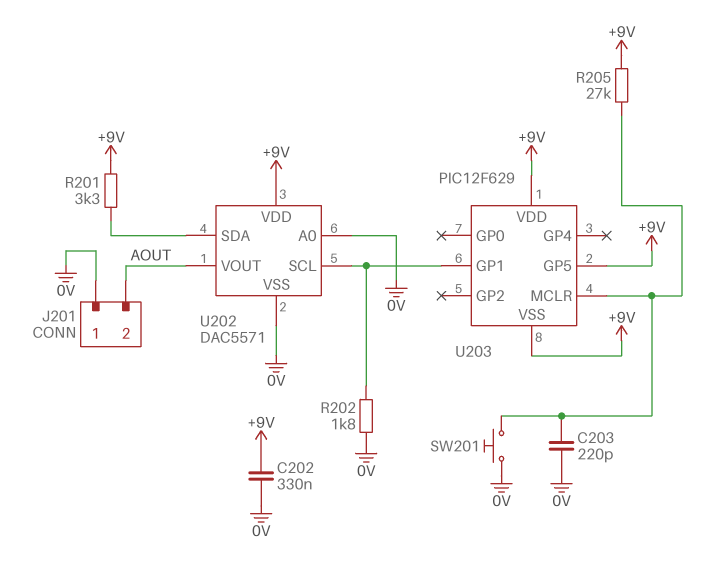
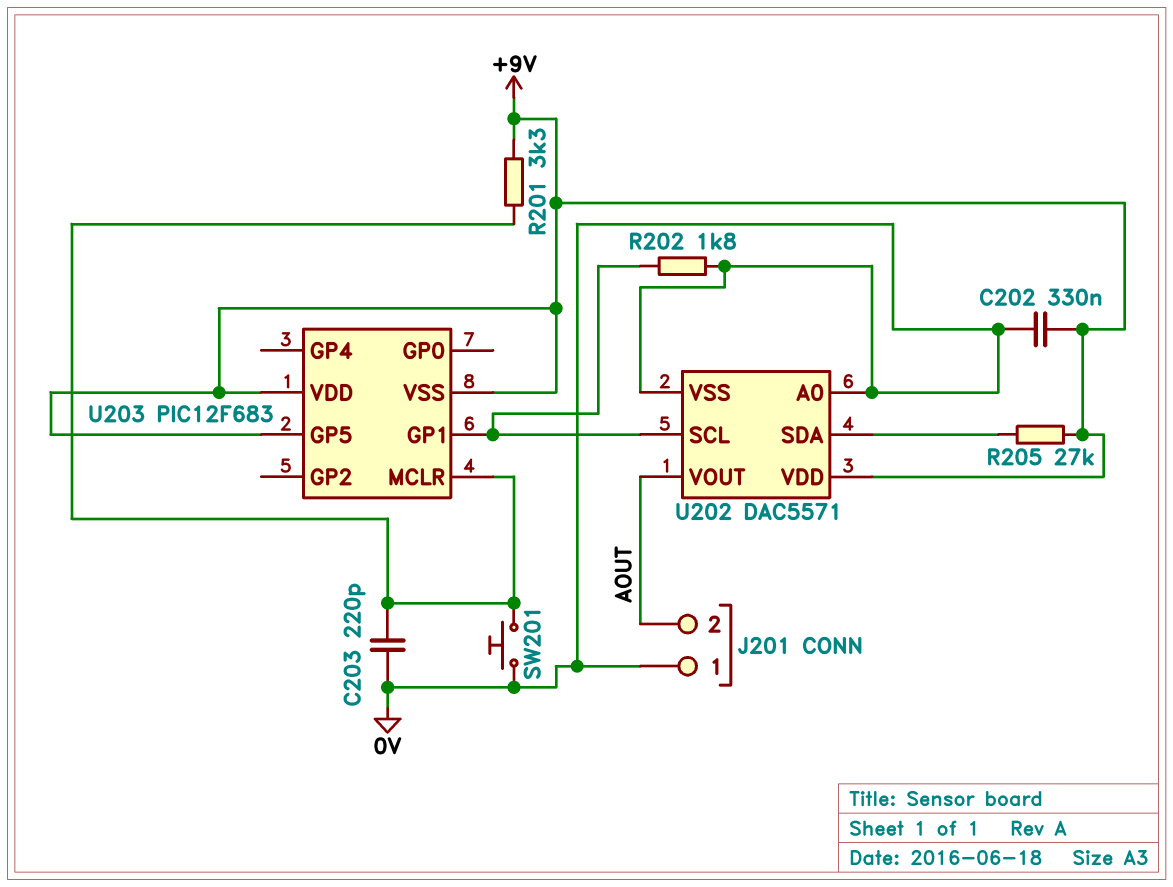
R201: 3.3k (+9V, U202/SDA) -> 3.3k (+9V, U203/MCLR)
R205: 27k (+9V, U203/MCLR) -> 27k (+9V, U202/SDA)
U203: PIC12F629 -> PIC12F683

